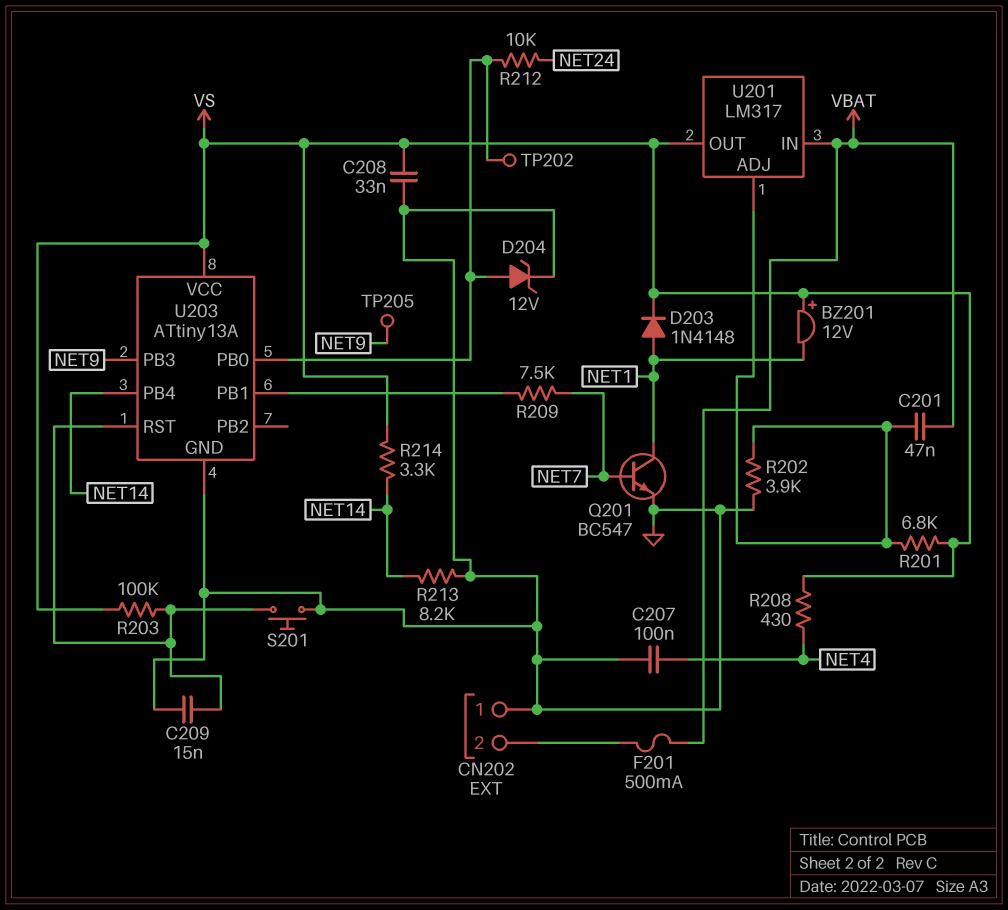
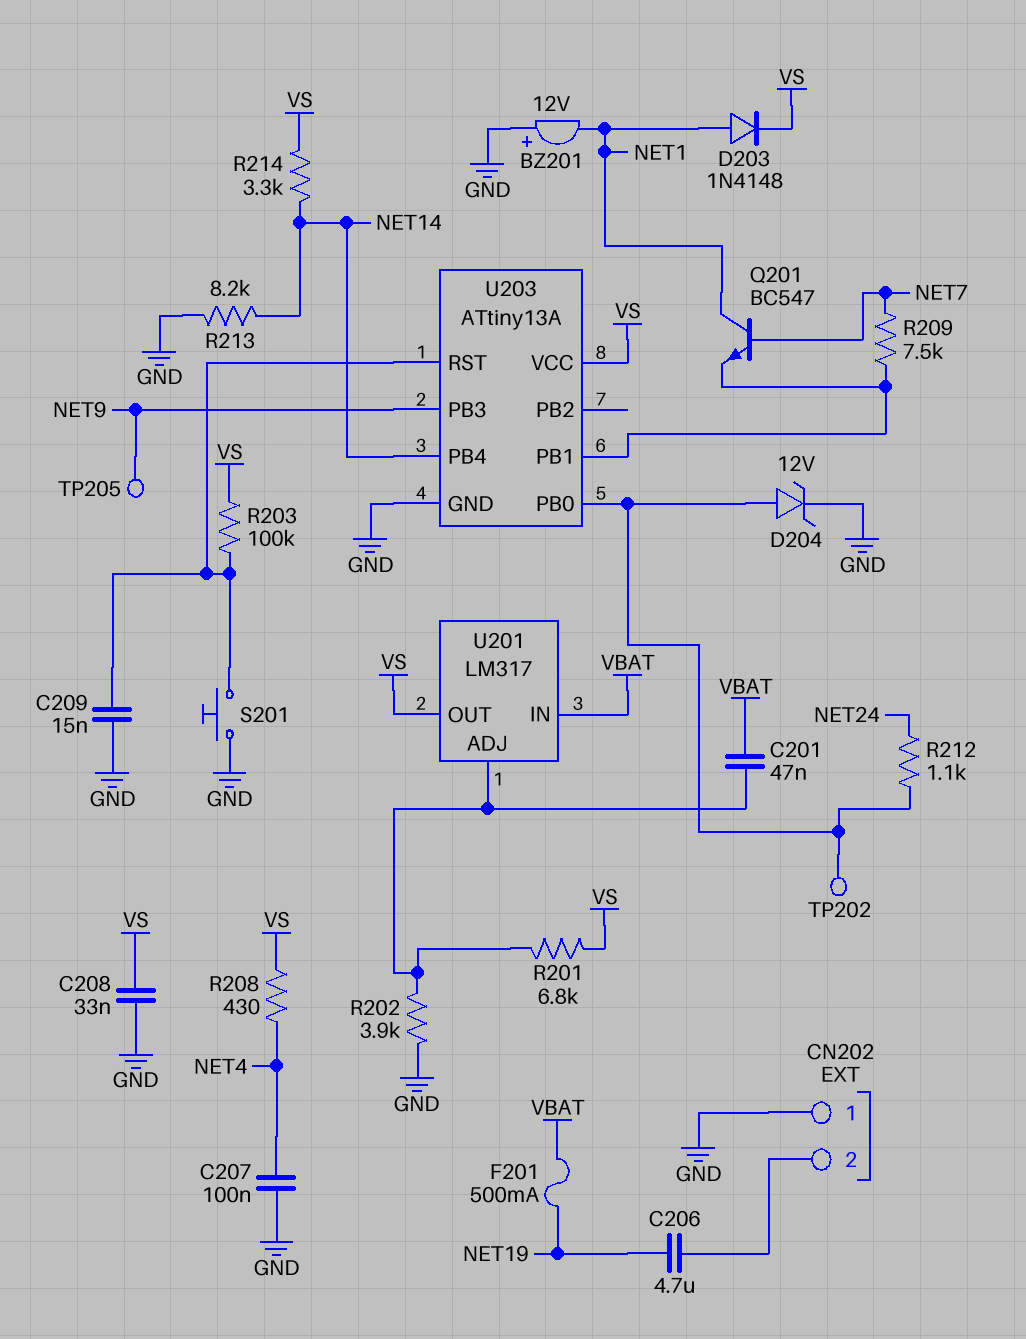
BZ201: buzzer 12V (plus VS, minus NET1) -> buzzer 12V (plus GND, minus NET1)
C206: none -> 4.7uF (CN202/2, NET19)
F201: 500mA (CN202/2, VBAT) -> 500mA (NET19, VBAT)
Q201: NPN BC547 (B NET7, C NET1, E GND) -> NPN BC547 (B NET7, C NET1, E U203/PB1)
R212: 10k (NET24, U203/PB0) -> 1.1k (NET24, U203/PB0)

